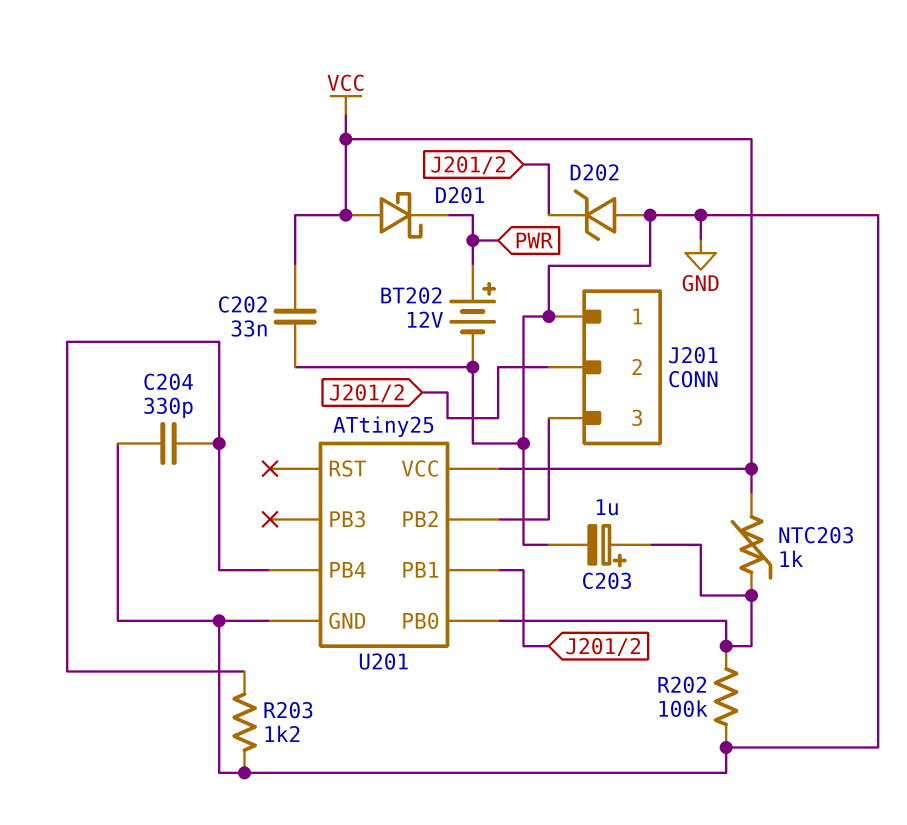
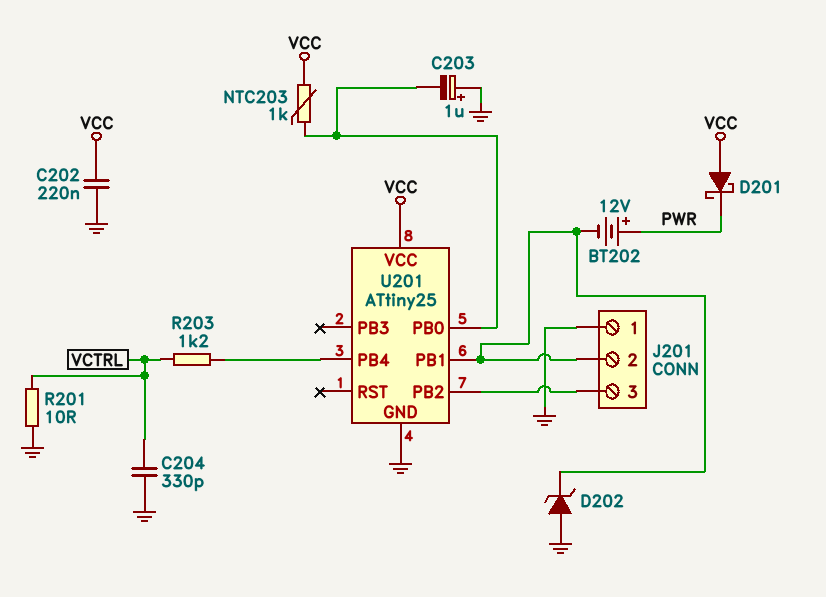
BT202: 12V (plus PWR, minus GND) -> 12V (plus PWR, minus J201/2)
C202: 33nF (GND, VCC) -> 220nF (GND, VCC)
C203: 1uF (plus U201/PB0, minus GND) -> 1uF (plus GND, minus U201/PB0)
C204: 330pF (GND, U201/PB4) -> 330pF (GND, VCTRL)
R201: none -> 10 (GND, VCTRL)
R202: 100k (GND, U201/PB0) -> none
R203: 1.2k (GND, U201/PB4) -> 1.2k (U201/PB4, VCTRL)

